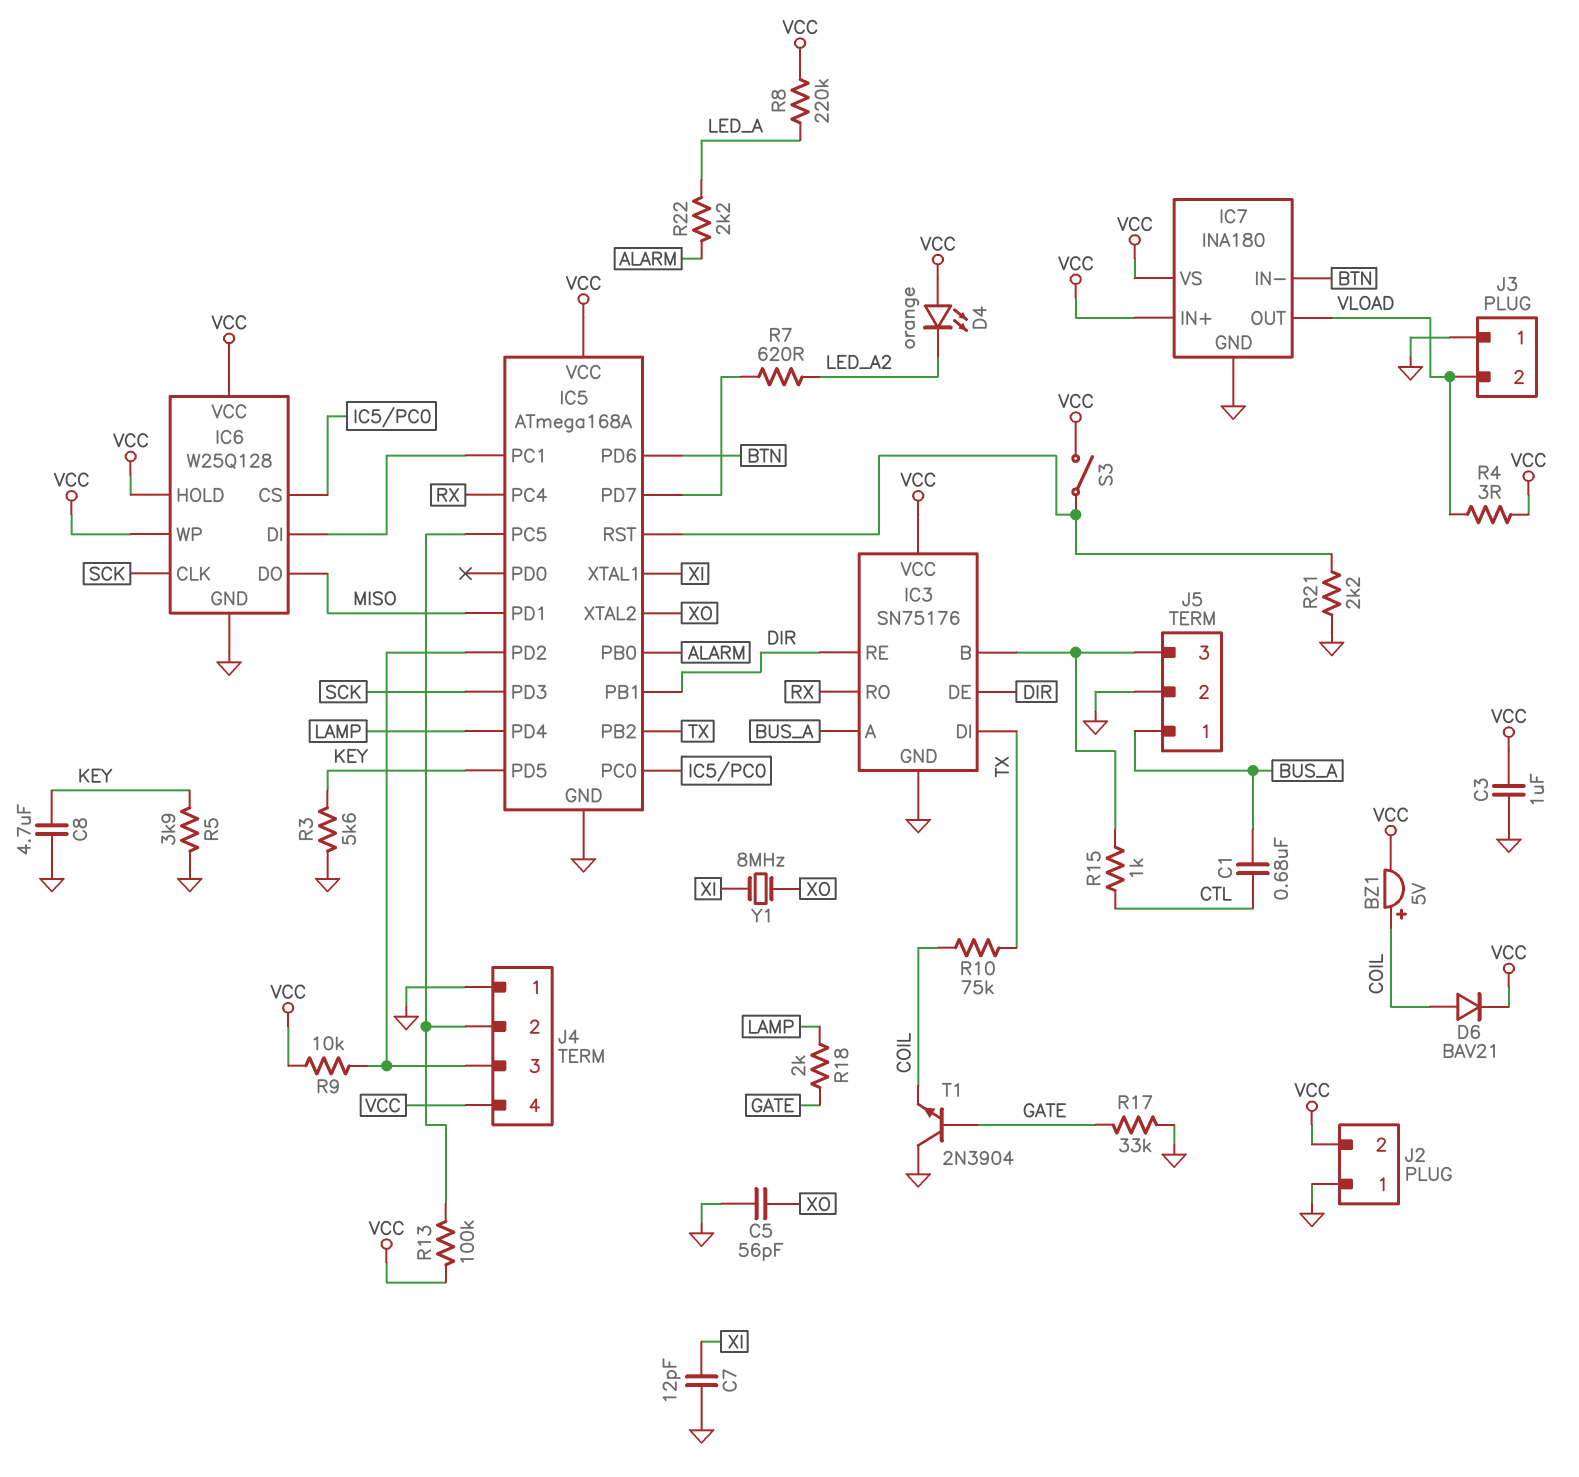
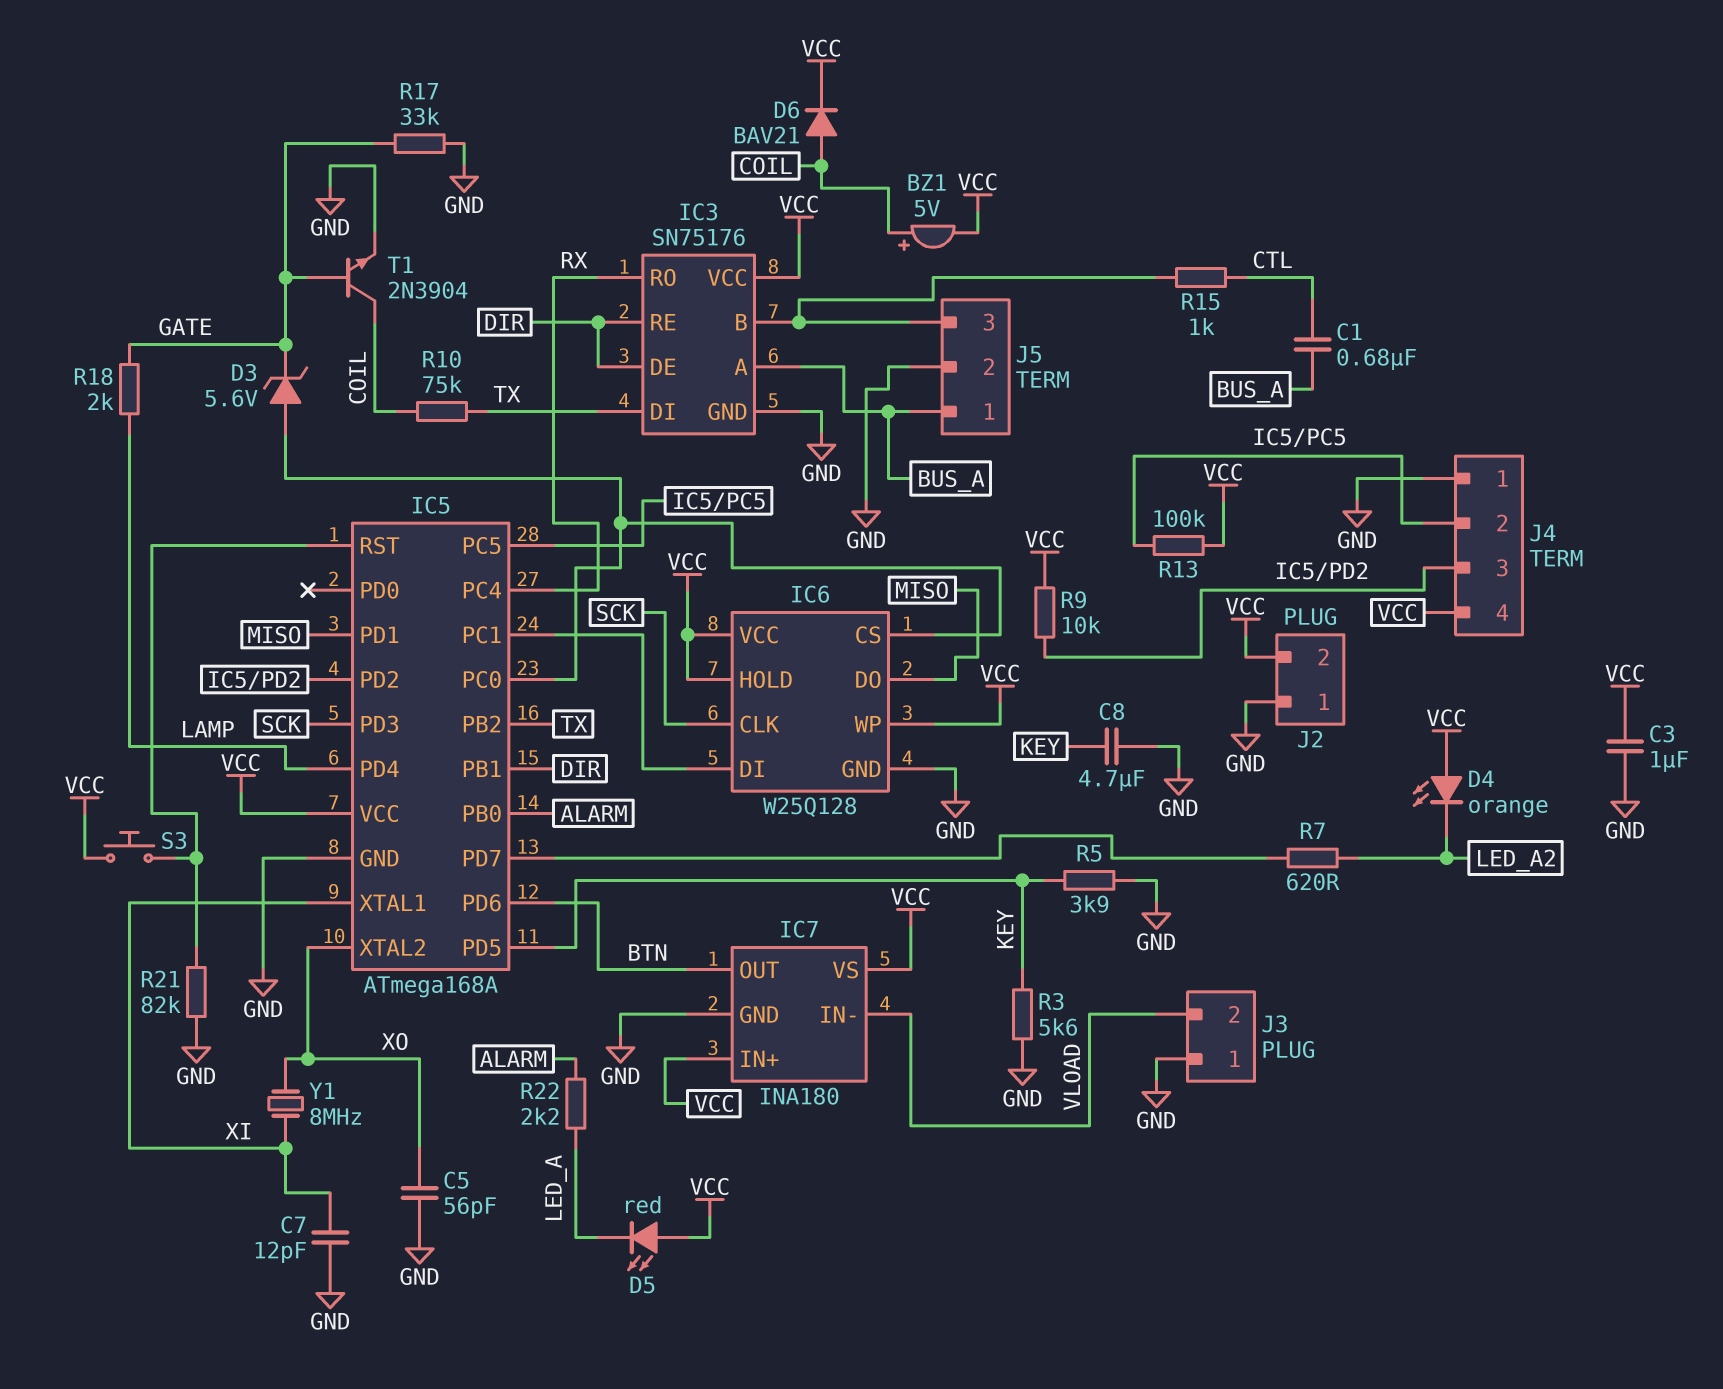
D3: none -> zener 5.6V (A IC5/PC0, K GATE)
D5: none -> LED red (A VCC, K LED_A)
IC7 pin IN-: BTN -> VLOAD
IC7 pin OUT: VLOAD -> BTN
R4: 3 (VCC, VLOAD) -> none
R8: 220k (LED_A, VCC) -> none
R21: 2.2k (GND, IC5/RST) -> 82k (GND, IC5/RST)
S3: switch (IC5/RST, VCC) -> button (IC5/RST, VCC)
T1: NPN 2N3904 (B GATE, C GND, E COIL) -> NPN 2N3904 (B GATE, C COIL, E GND)

